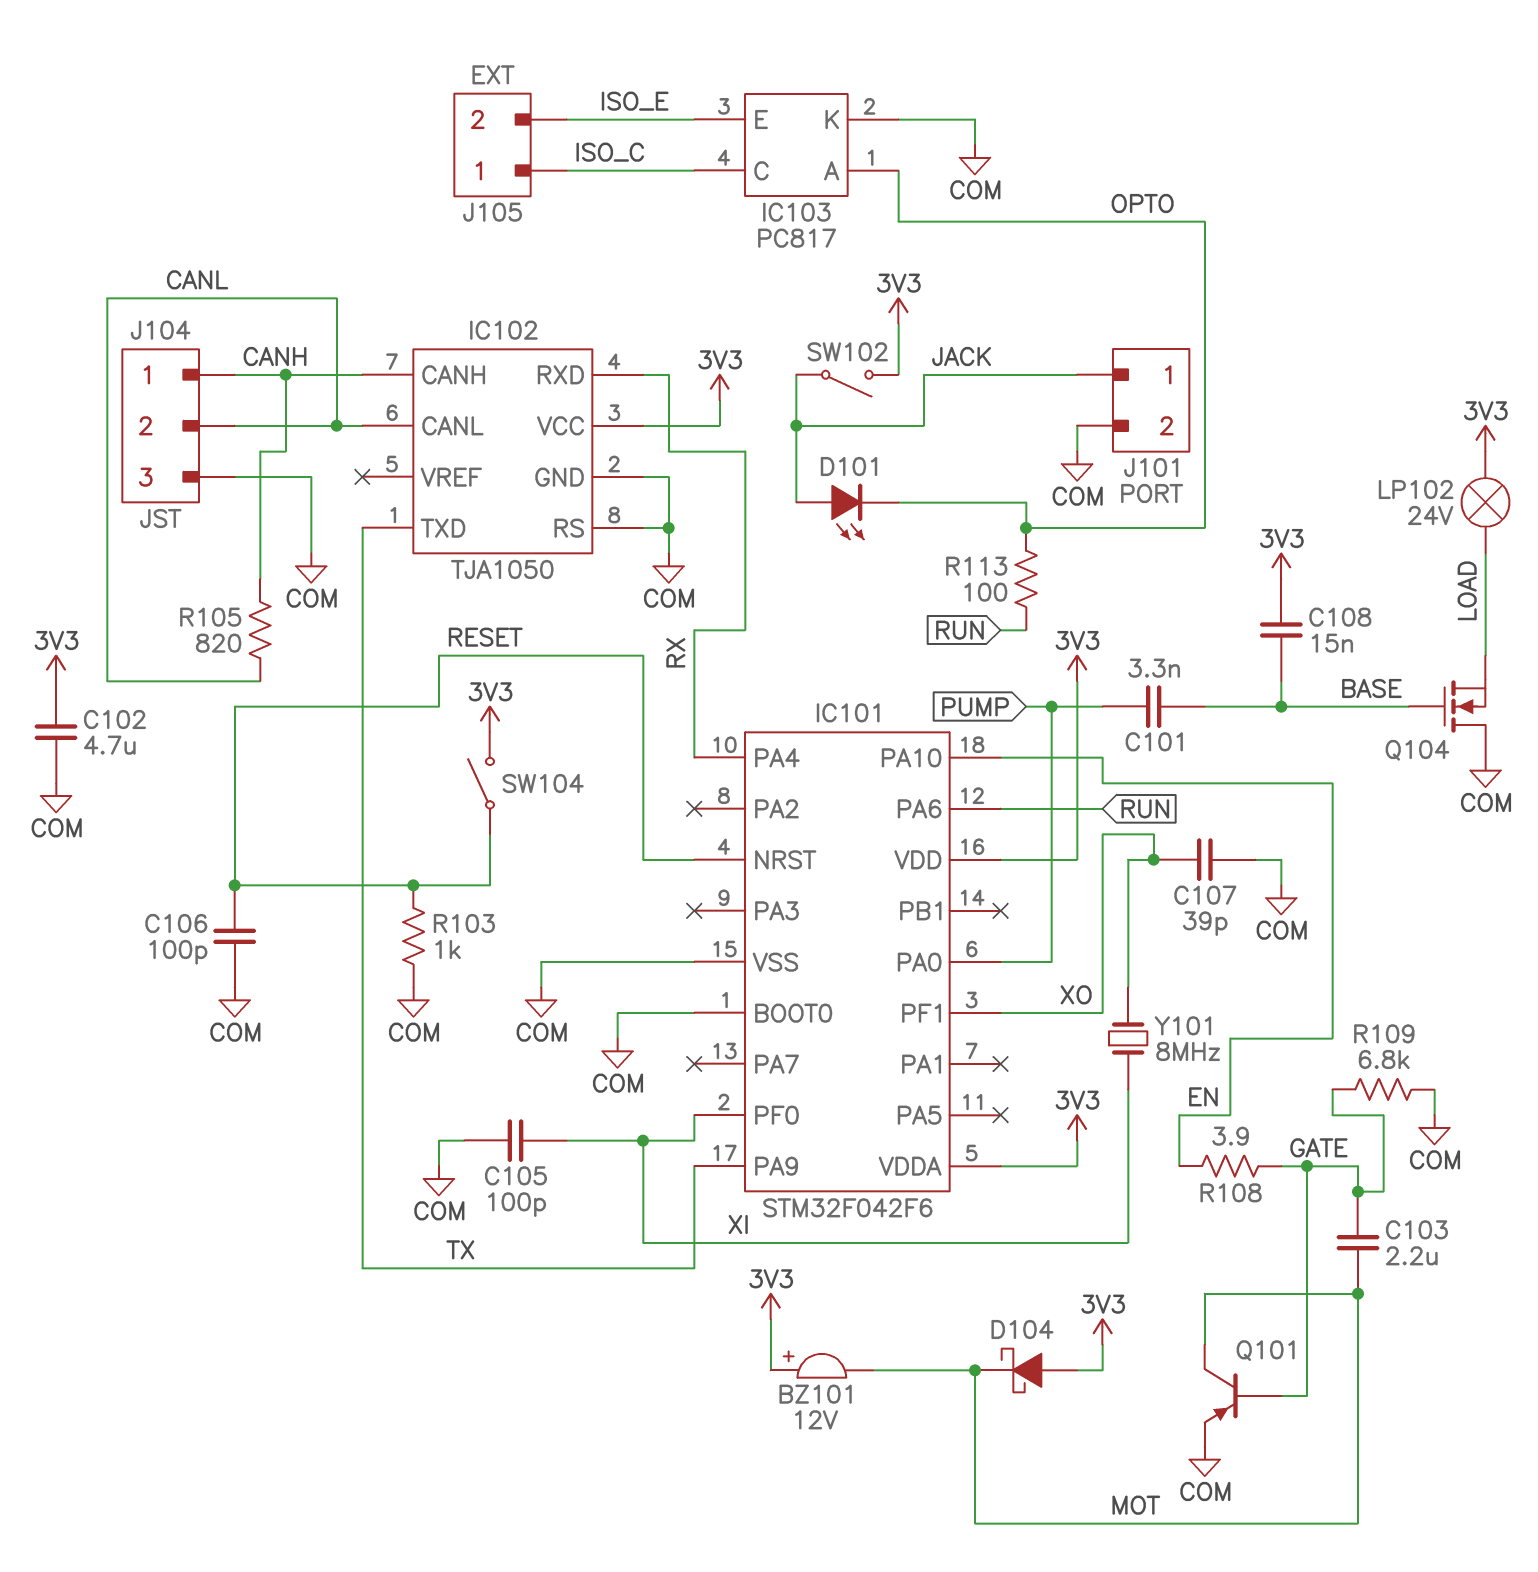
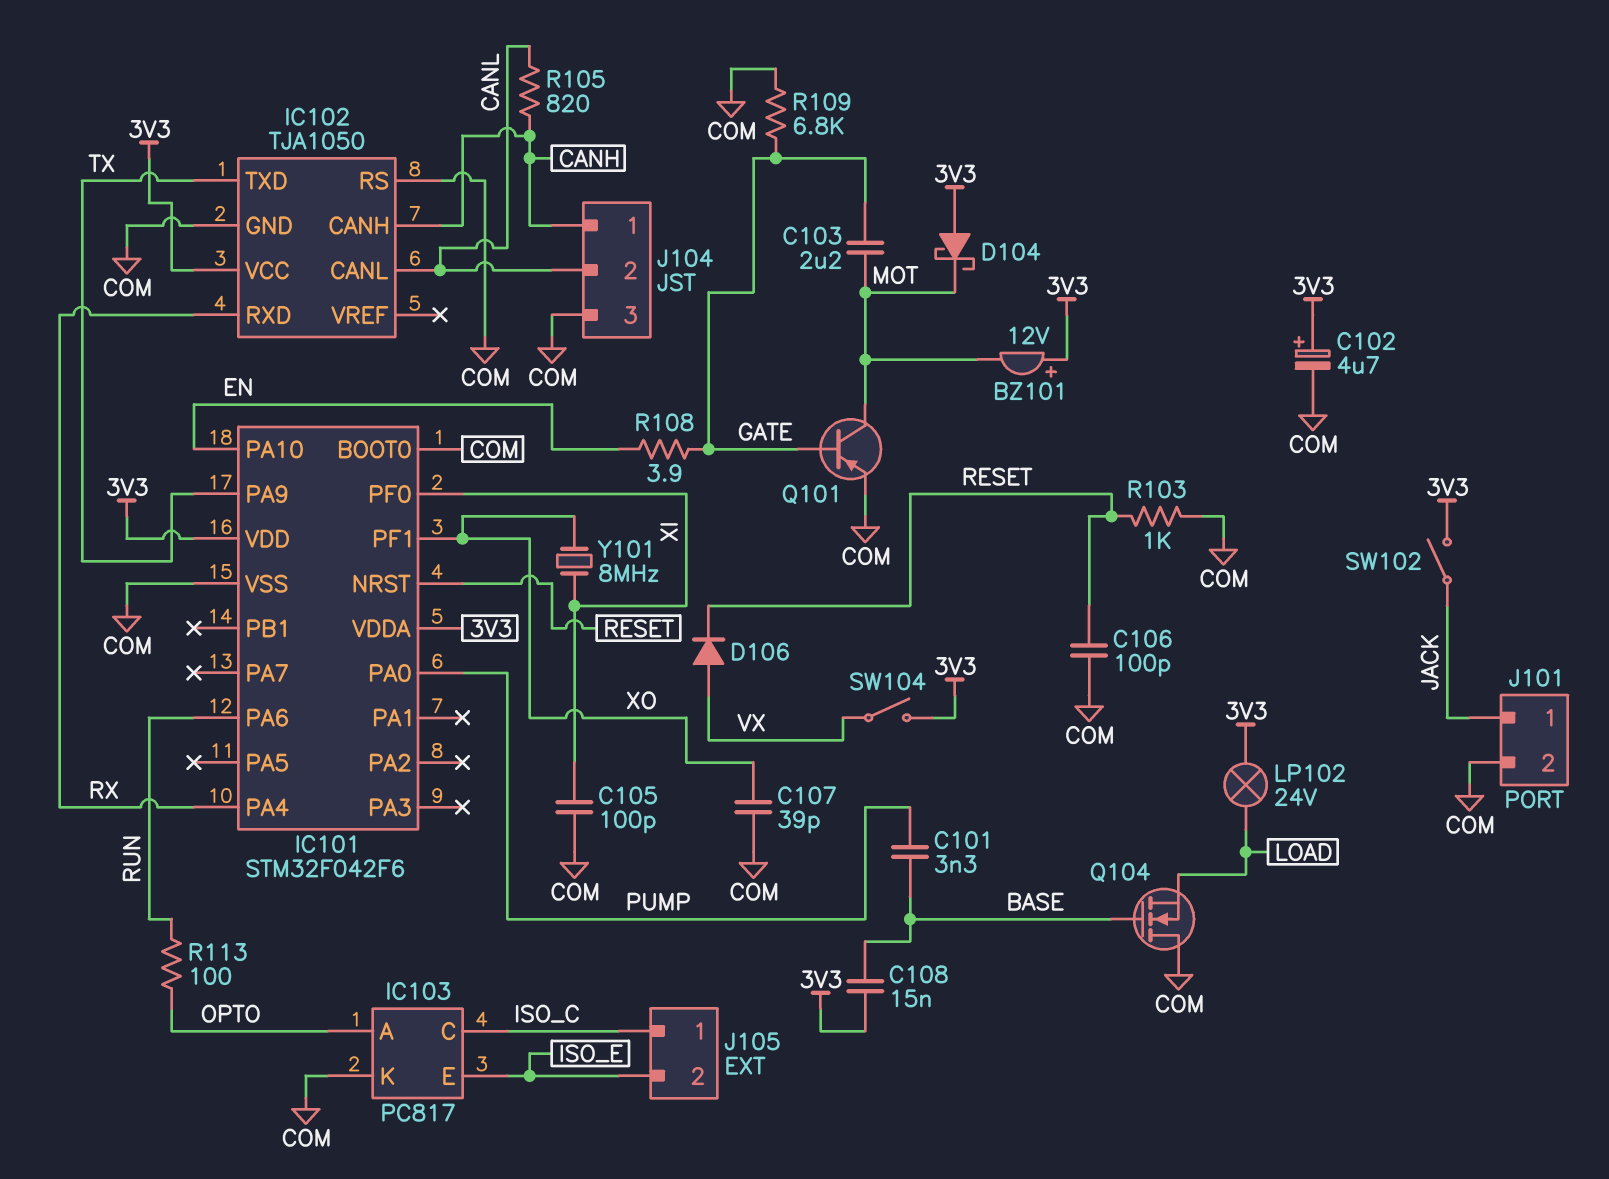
C102: 4.7uF (3V3, COM) -> 4.7uF (plus 3V3, minus COM)
D101: LED (A JACK, K OPTO) -> none
D106: none -> diode (A VX, K RESET)
SW104: switch (3V3, RESET) -> switch (3V3, VX)

